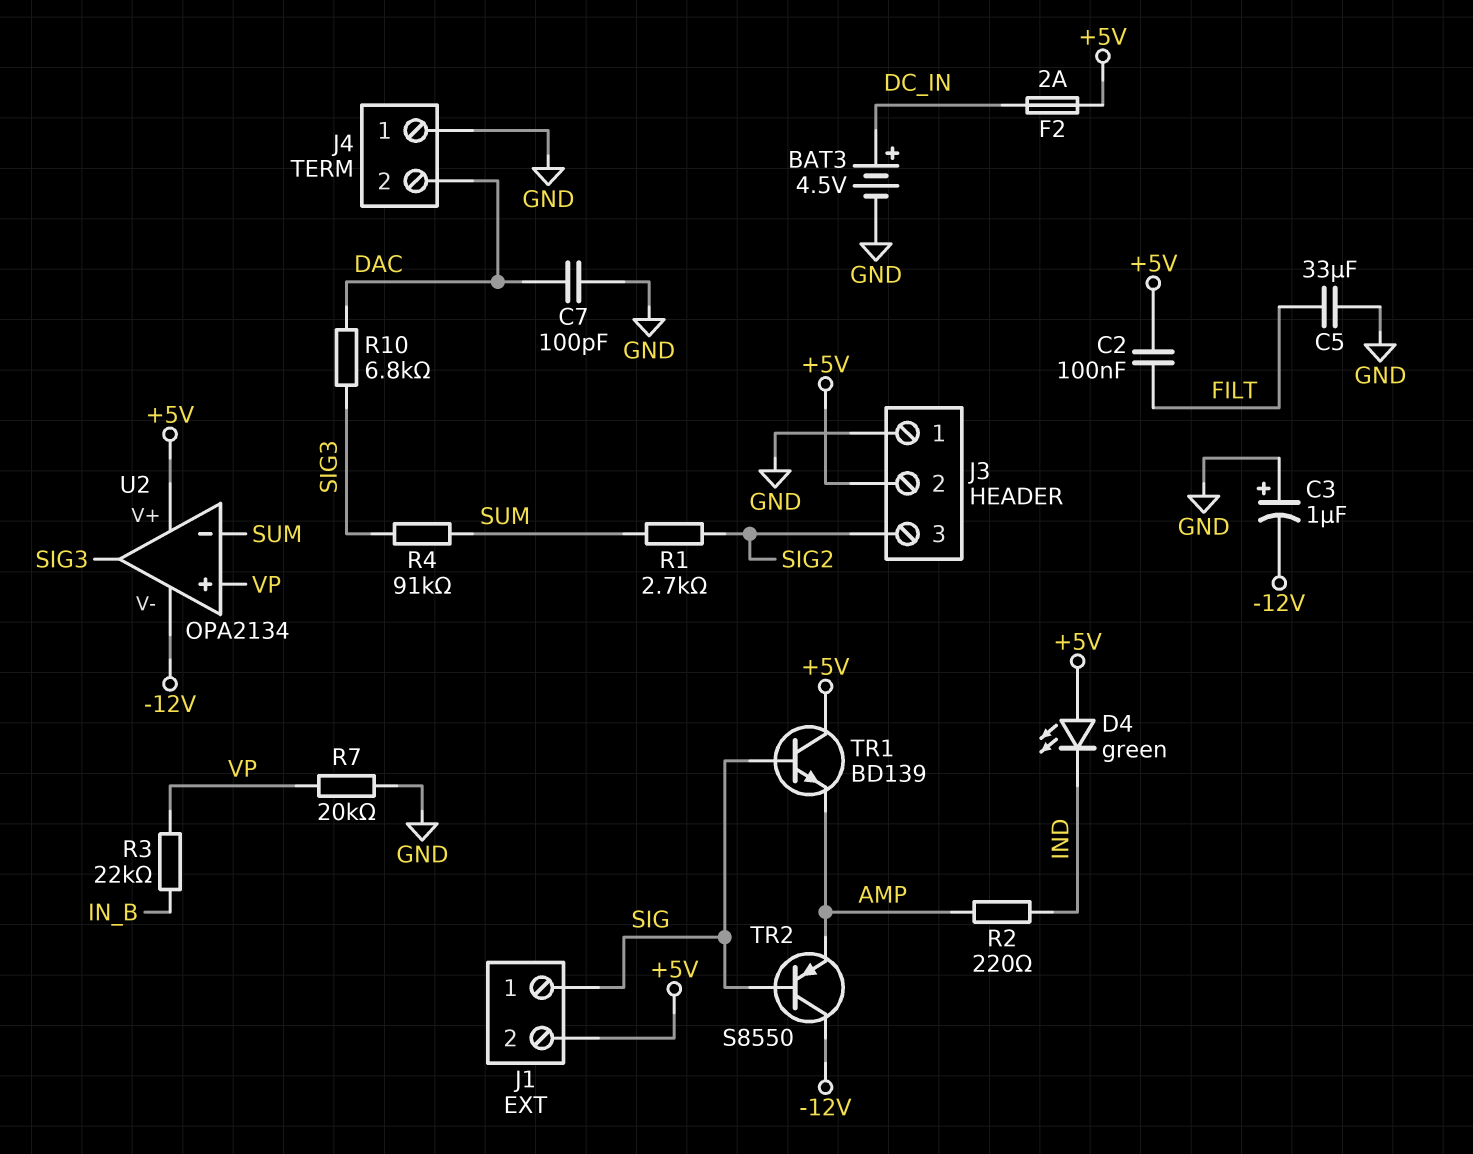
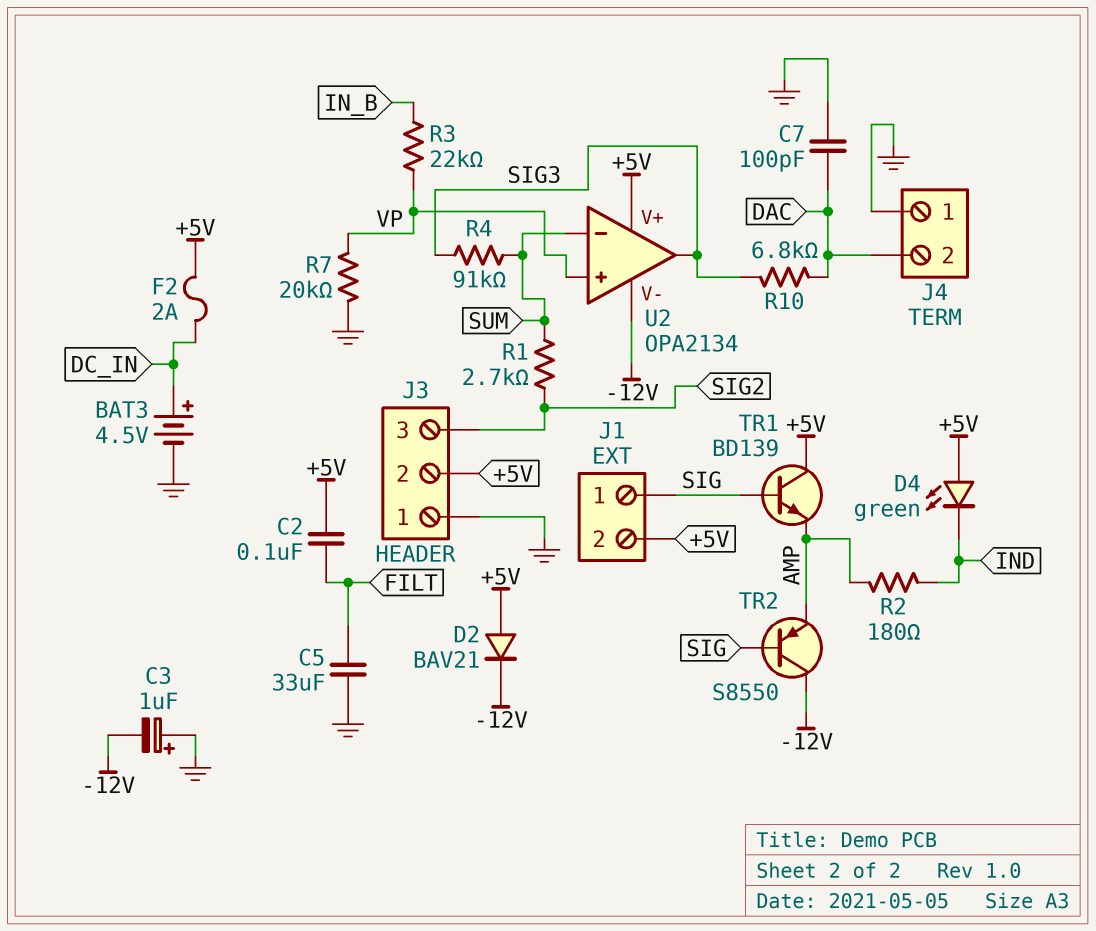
D2: none -> diode BAV21 (A +5V, K -12V)
R2: 220 (AMP, IND) -> 180 (AMP, IND)

